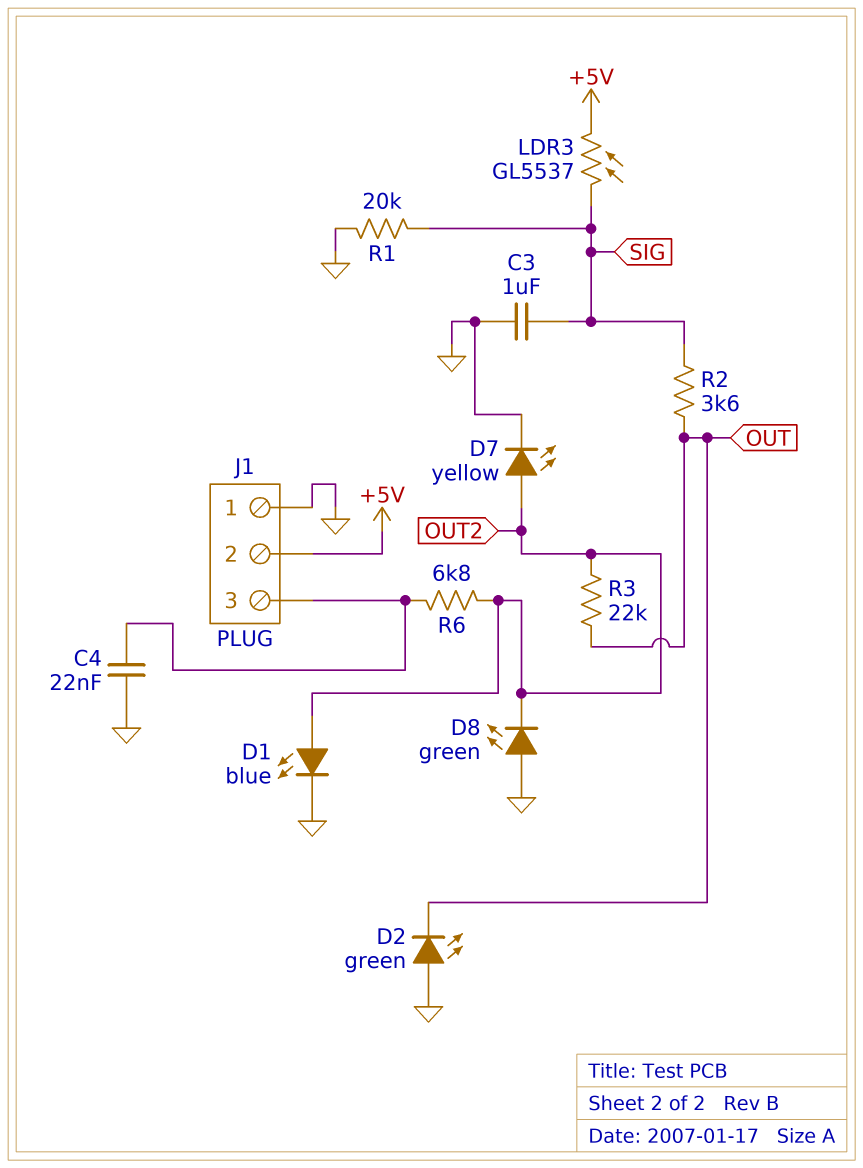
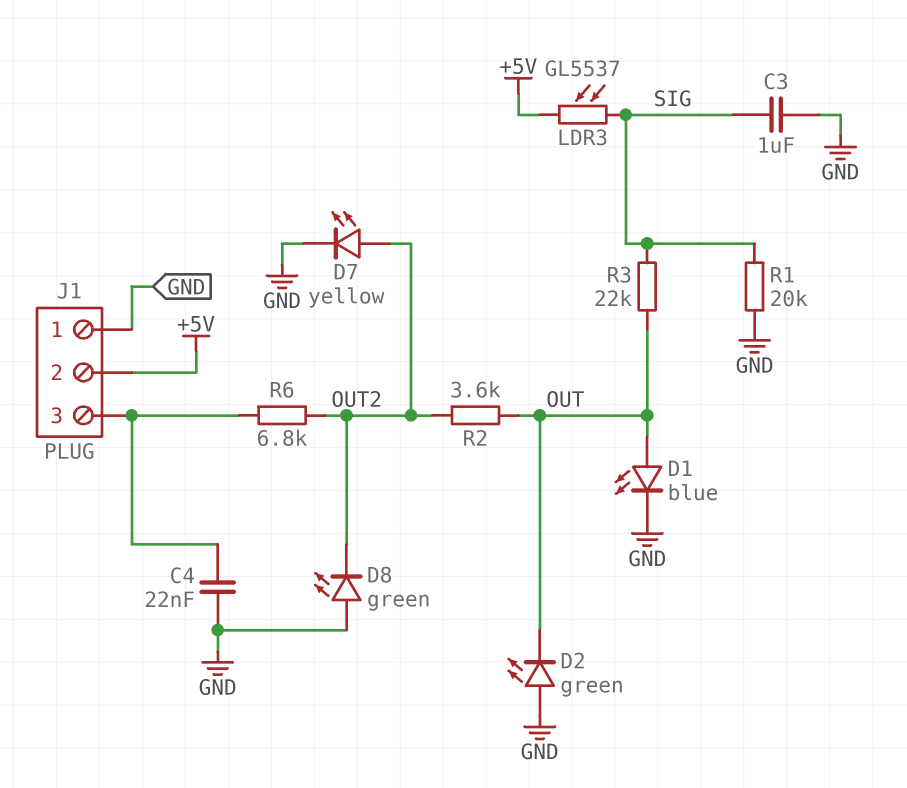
D1: LED blue (A OUT2, K GND) -> LED blue (A OUT, K GND)
R2: 3.6k (OUT, SIG) -> 3.6k (OUT, OUT2)
R3: 22k (OUT, OUT2) -> 22k (OUT, SIG)

